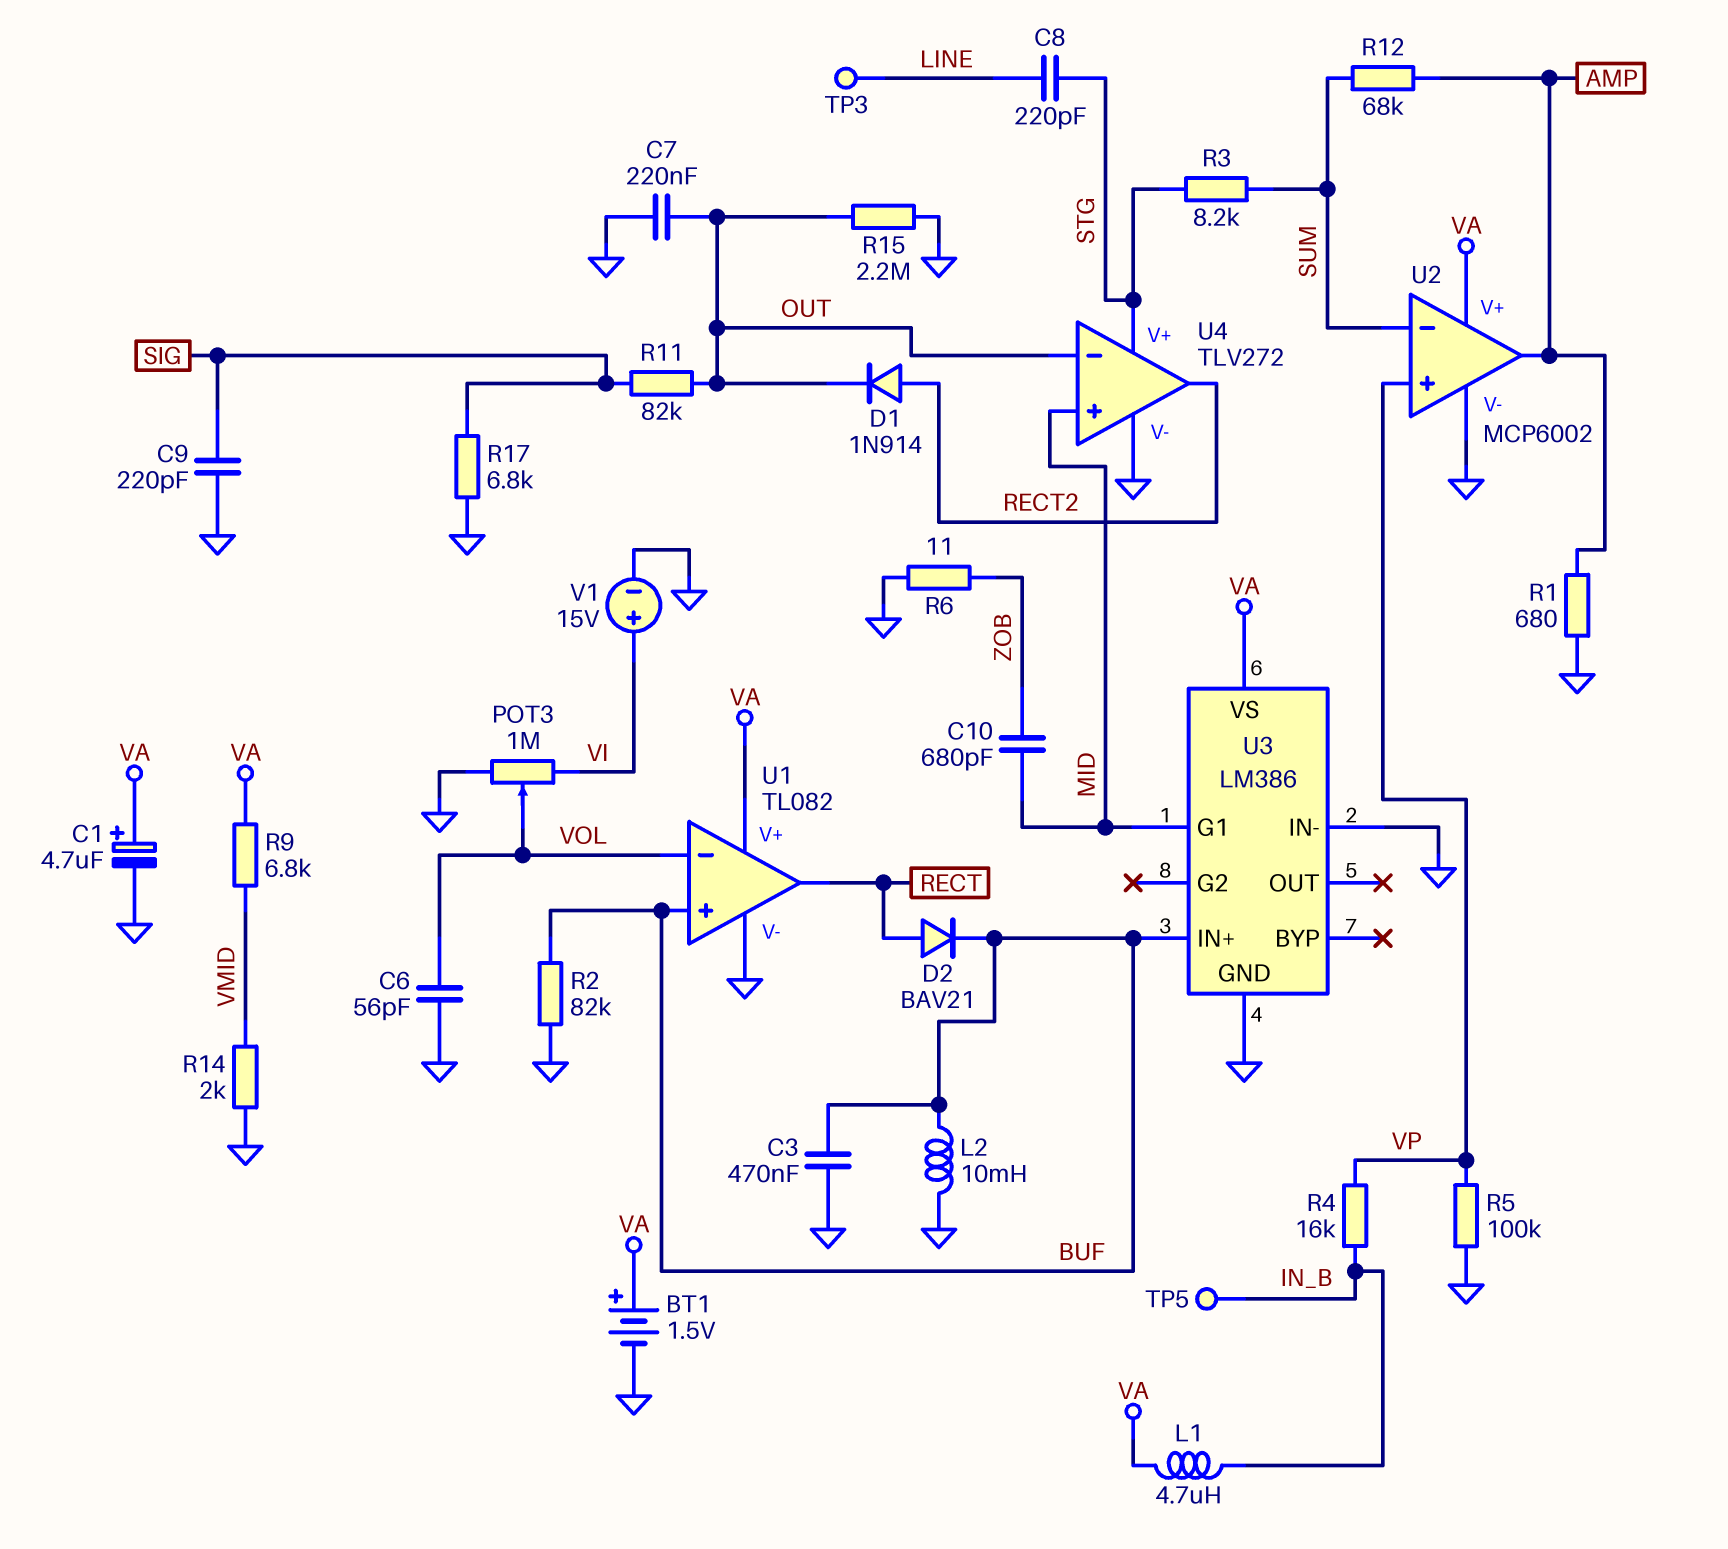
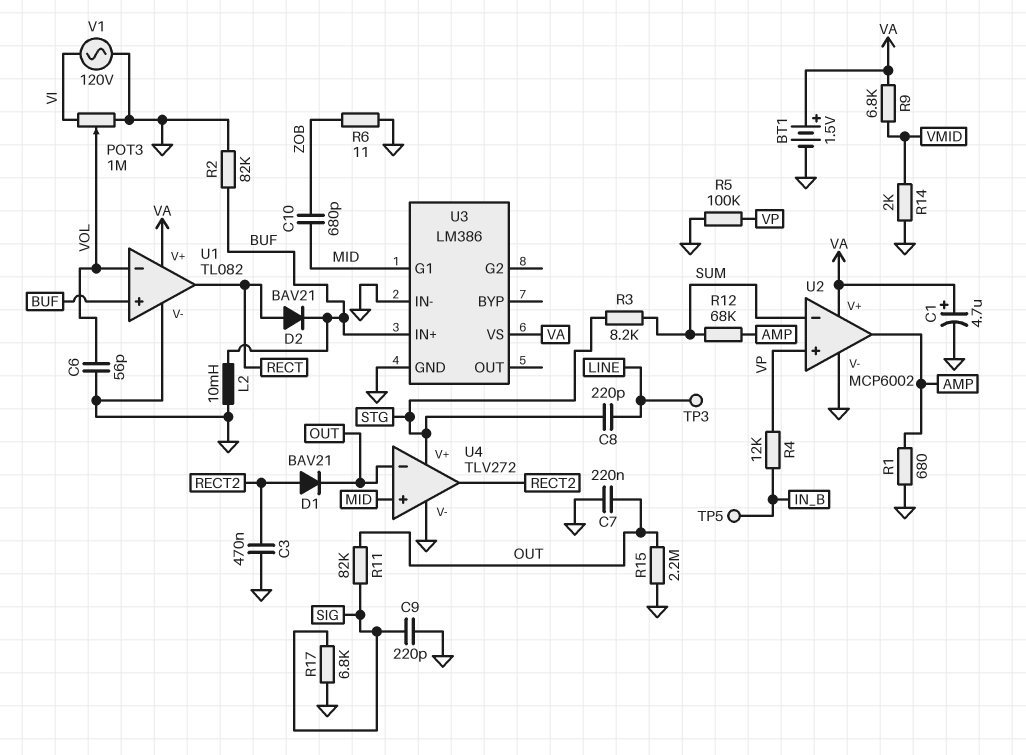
C3: 470nF (BUF, GND) -> 470nF (GND, RECT2)
D1: diode 1N914 (A RECT2, K OUT) -> diode BAV21 (A RECT2, K OUT)
L1: 4.7uH (IN_B, VA) -> none
R4: 16k (IN_B, VP) -> 12k (IN_B, VP)
V1: 15V (plus VI, minus GND) -> AC 120V (GND, VI)

